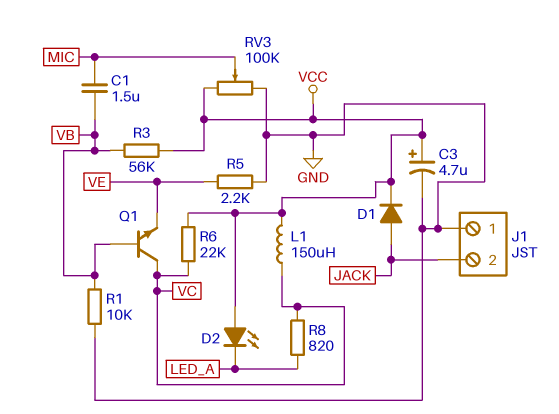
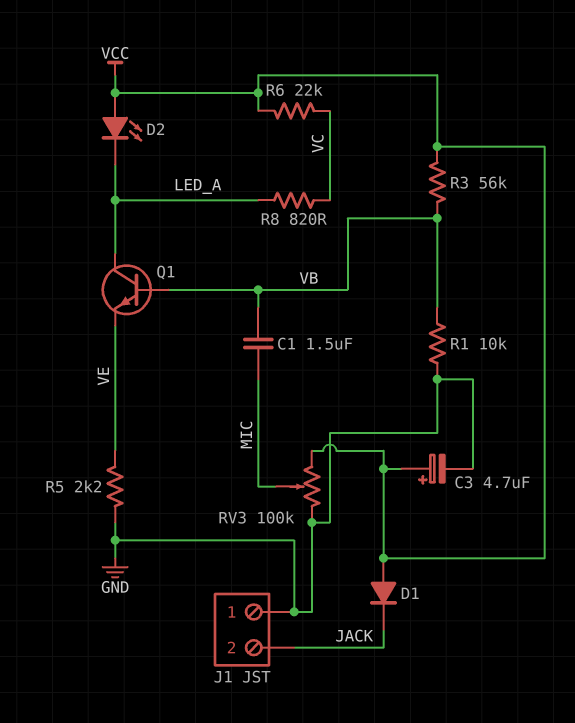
D1: diode (A JACK, K VCC) -> diode (A VCC, K JACK)
L1: 150uH (VC, VCC) -> none
Q1: NPN (B VB, C VC, E VE) -> NPN (B VB, C LED_A, E VE)

